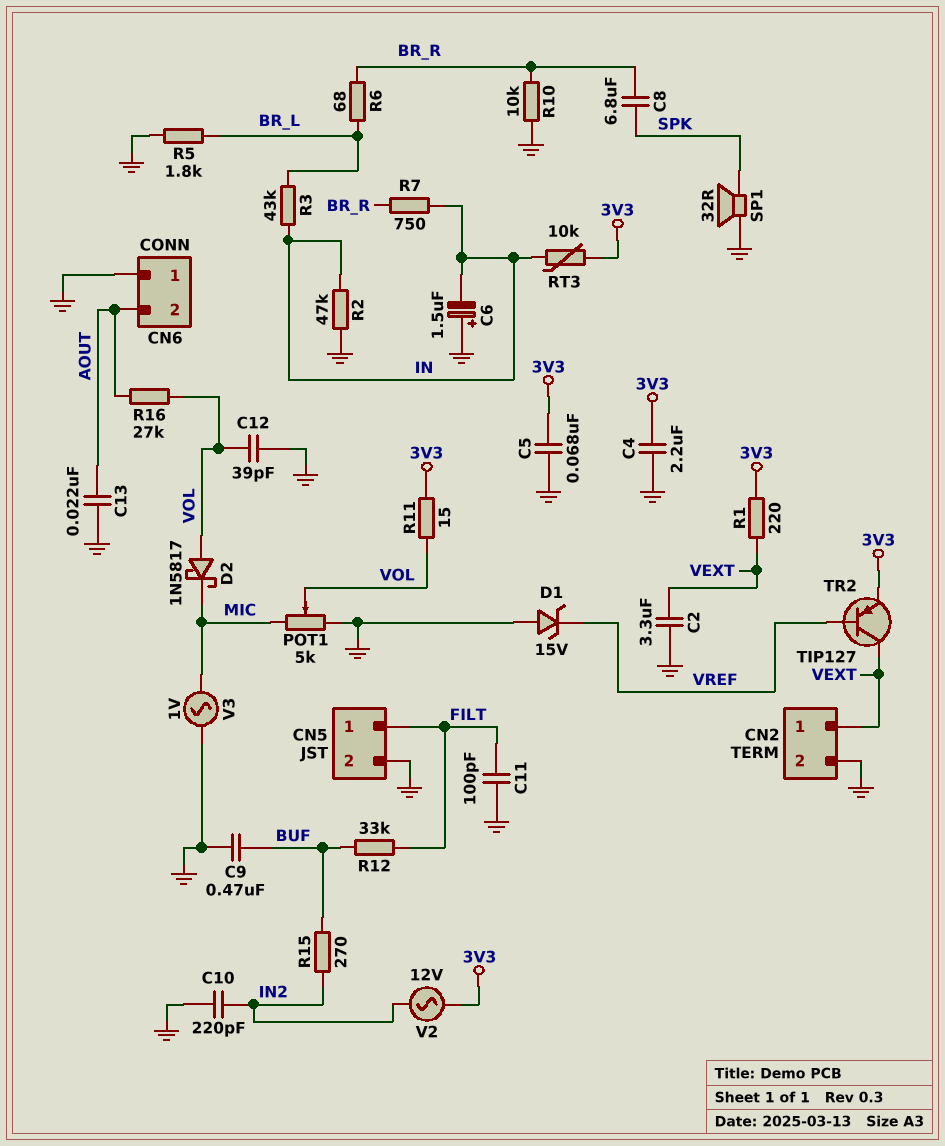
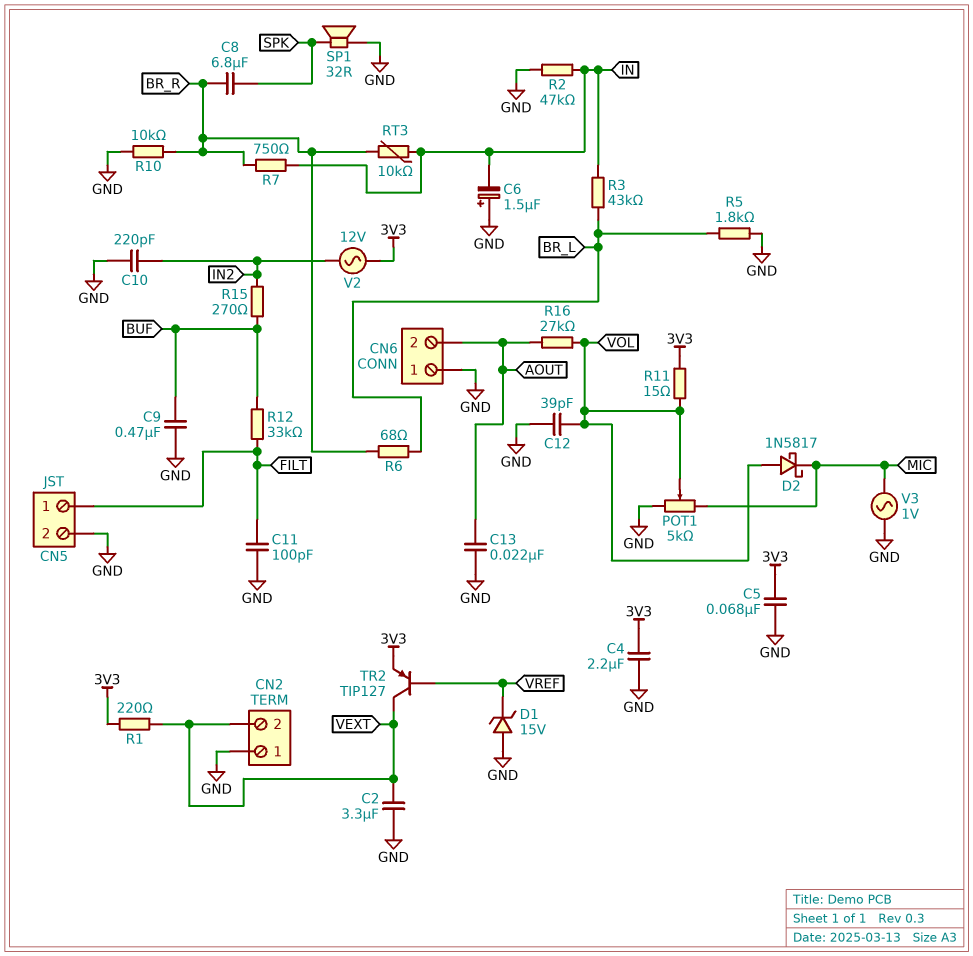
CN2 pin 1: VEXT -> GND
CN2 pin 2: GND -> VEXT
RT3: 10k (3V3, IN) -> 10k (BR_R, IN)

